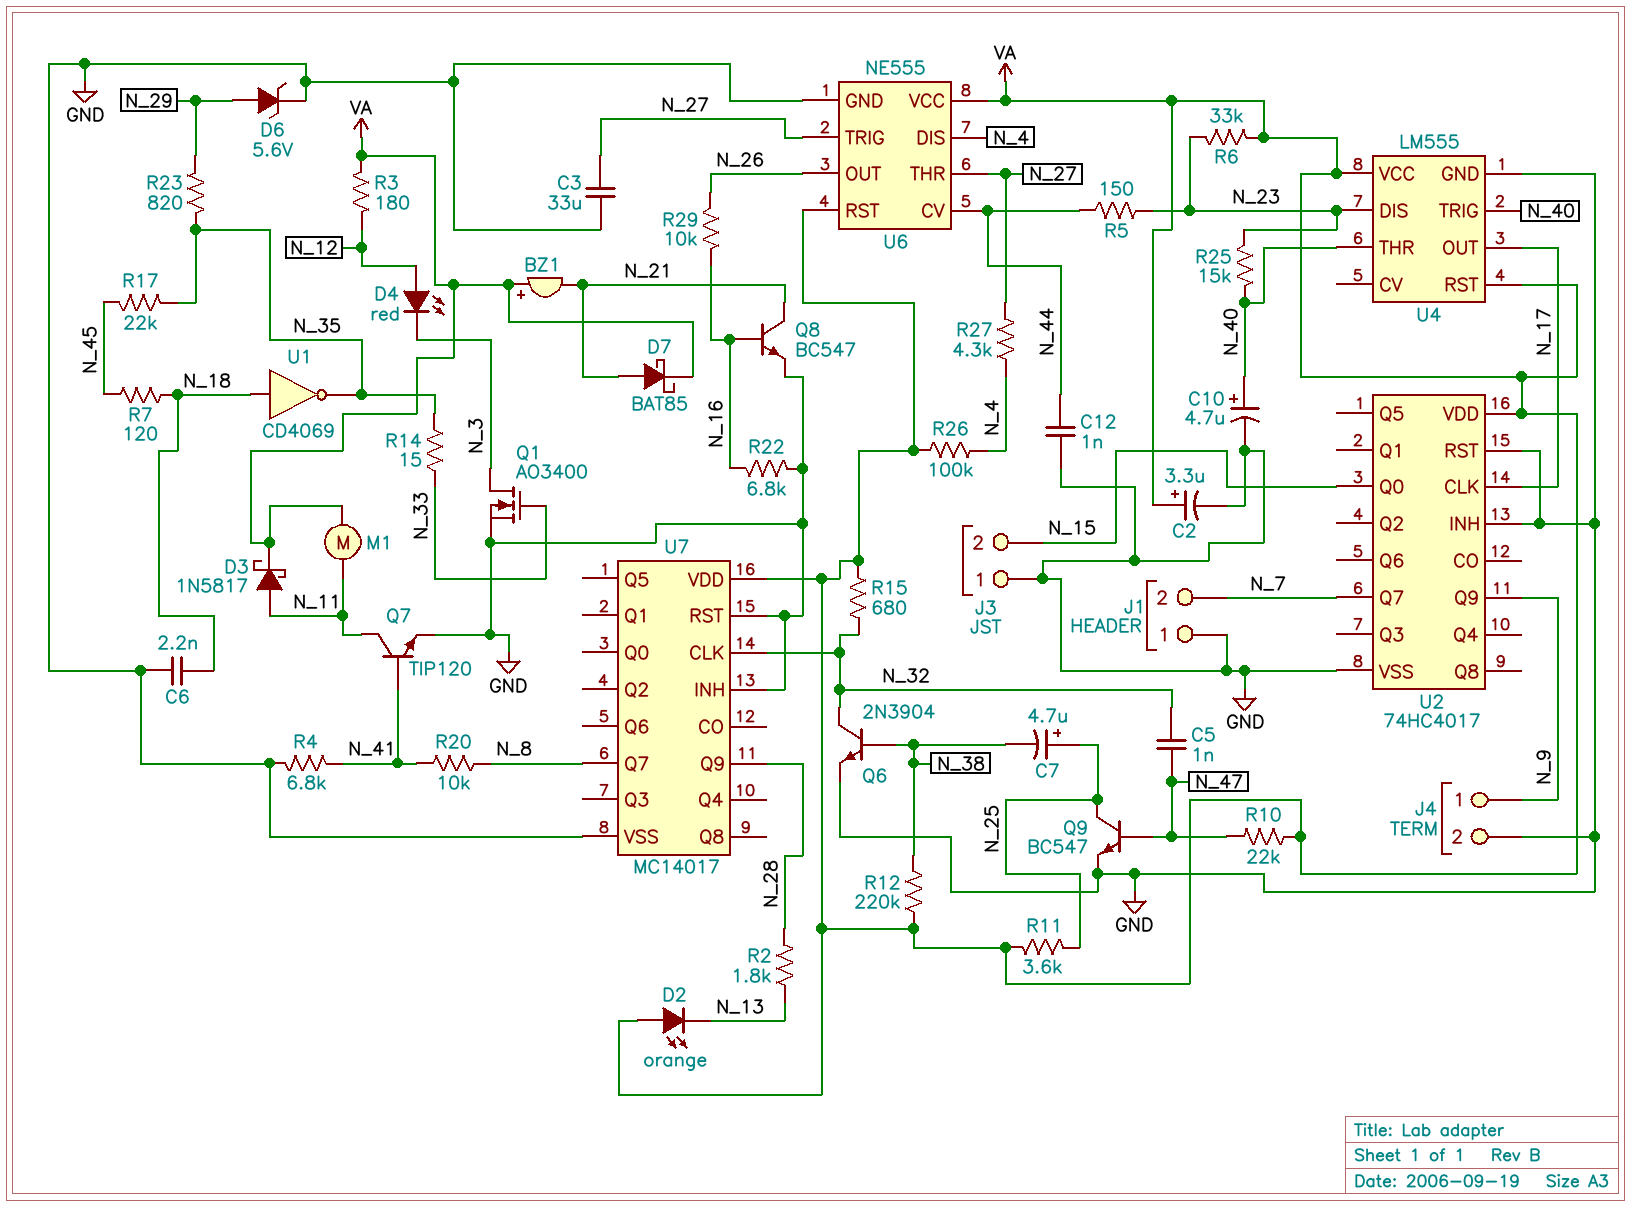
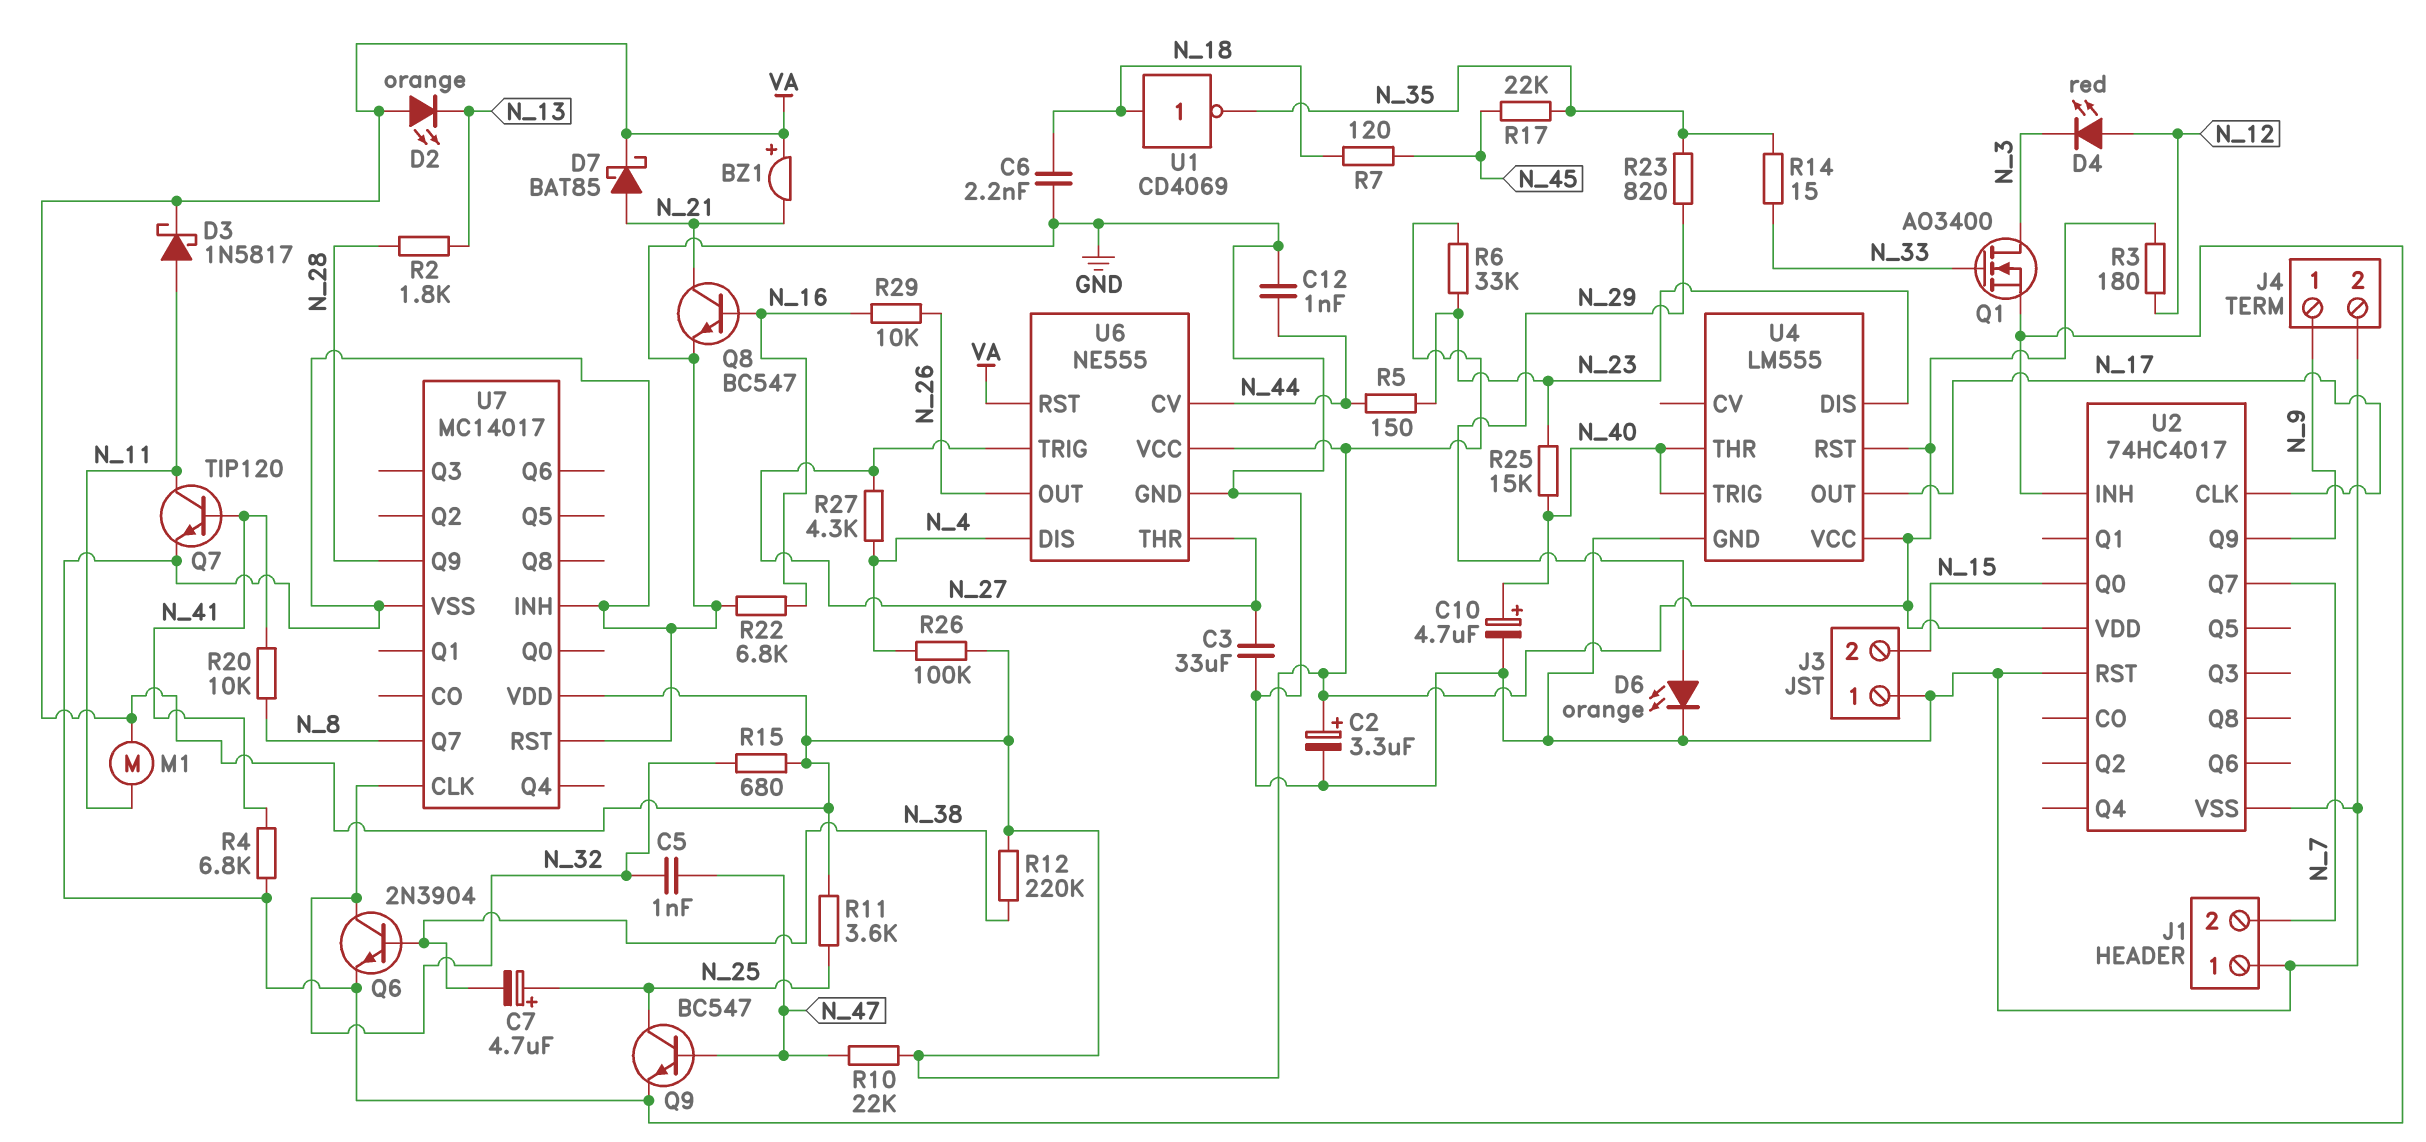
D6: zener 5.6V (A N_29, K GND) -> LED orange (A N_29, K GND)

